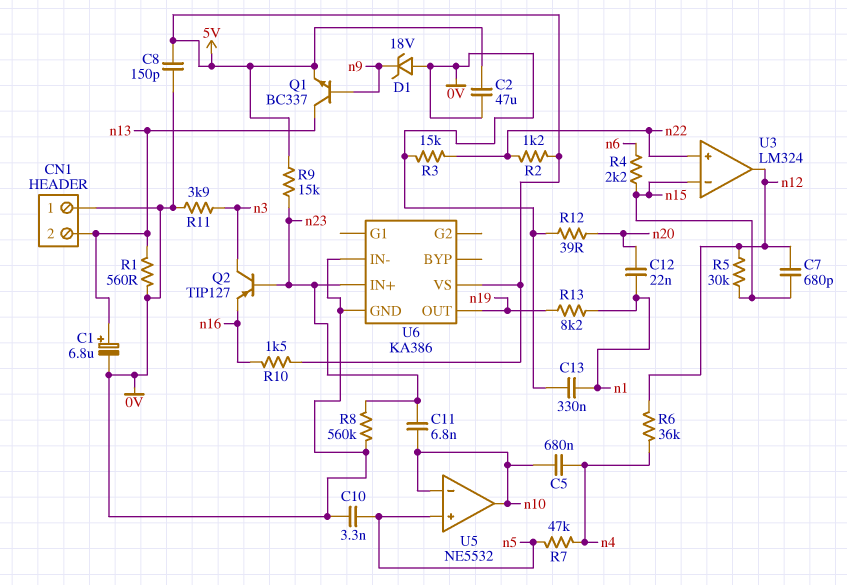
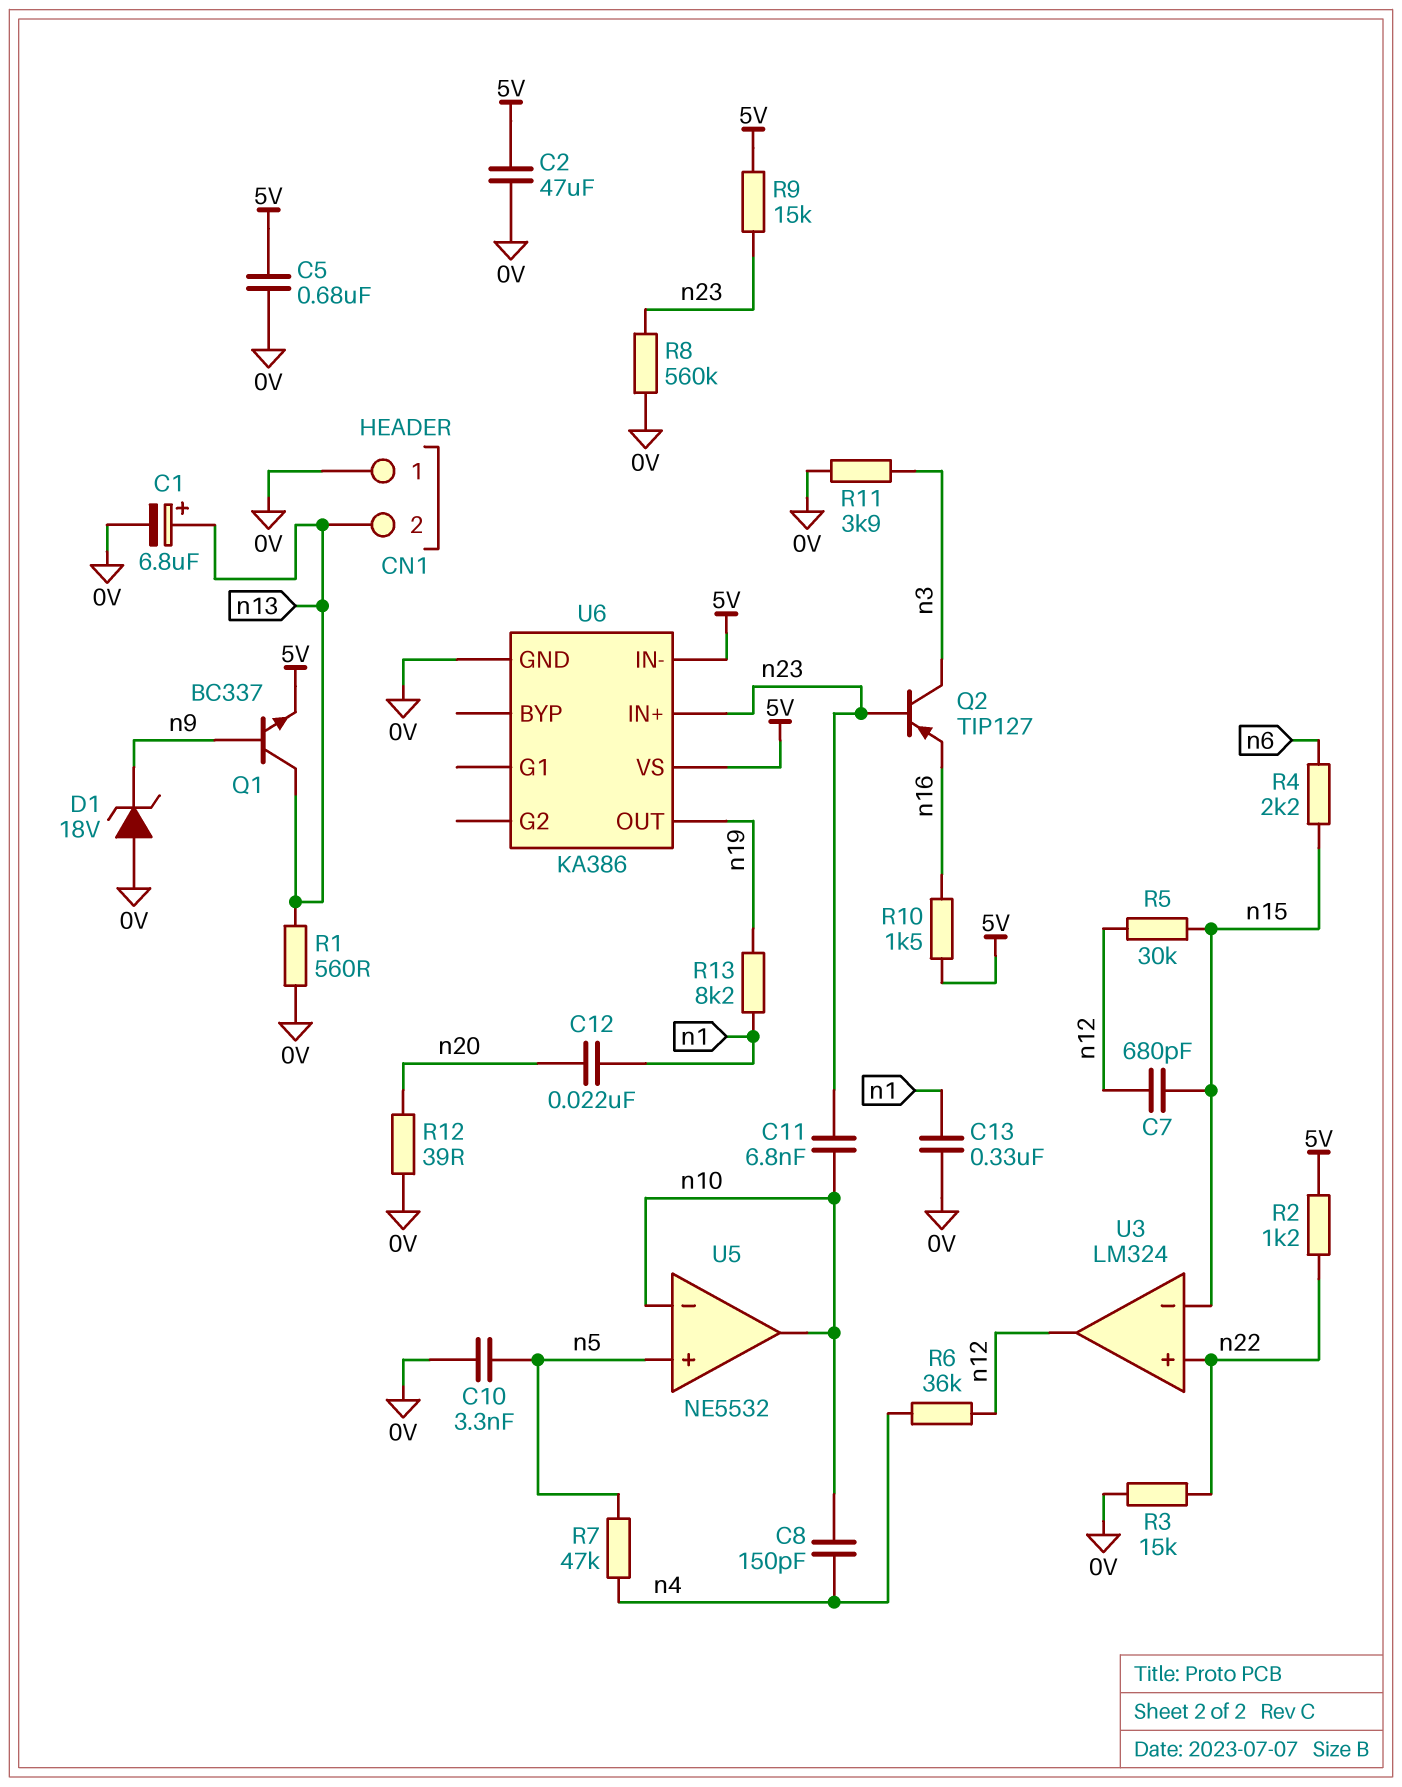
C5: 680nF (n4, n10) -> 680nF (0V, 5V)
C8: 150pF (0V, 5V) -> 150pF (n4, n10)
U6 pin IN-: 0V -> 5V

